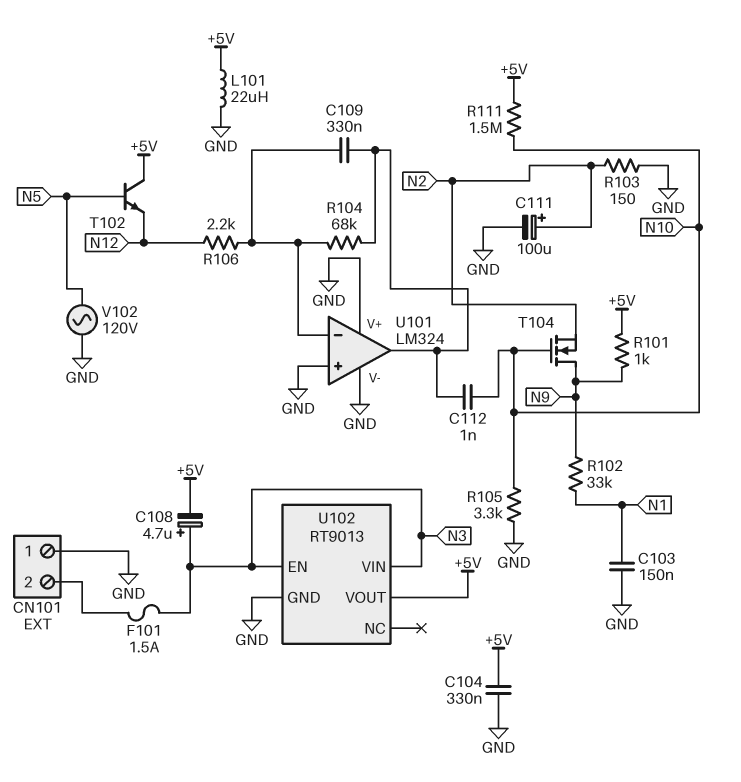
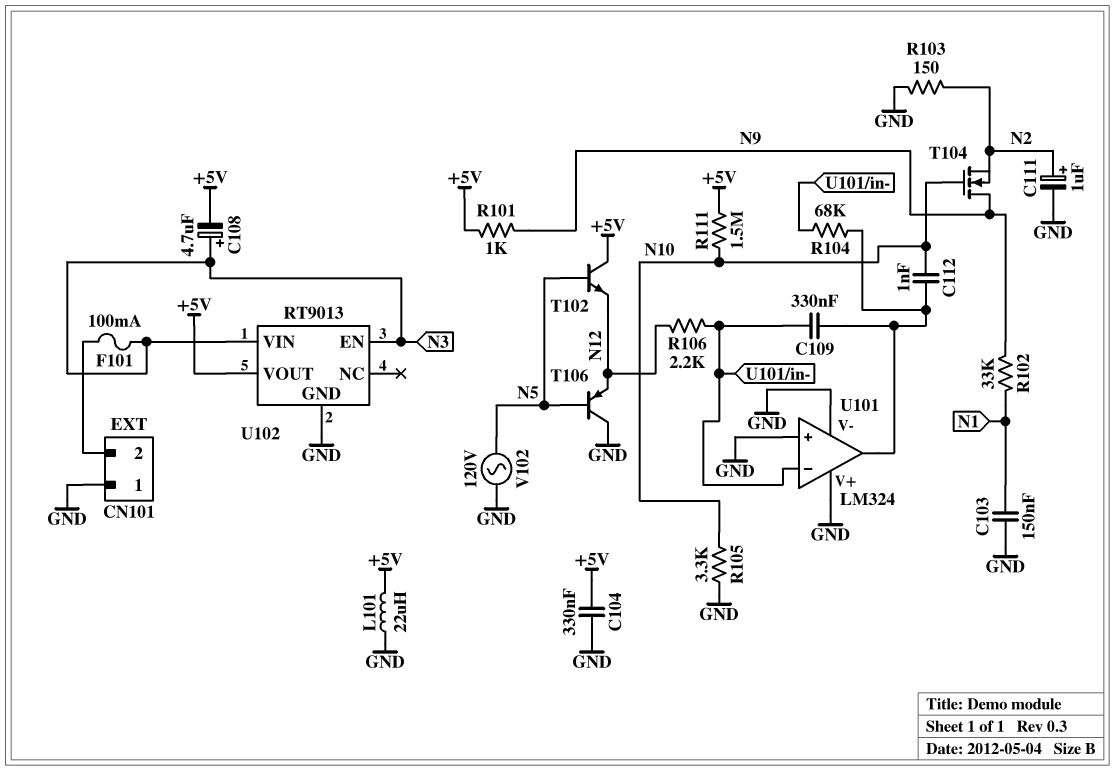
C111: 100uF (plus N2, minus GND) -> 1uF (plus N2, minus GND)
F101: 1.5A (CN101/2, N3) -> 100mA (CN101/2, N3)
T106: none -> PNP (B N5, C GND, E N12)

